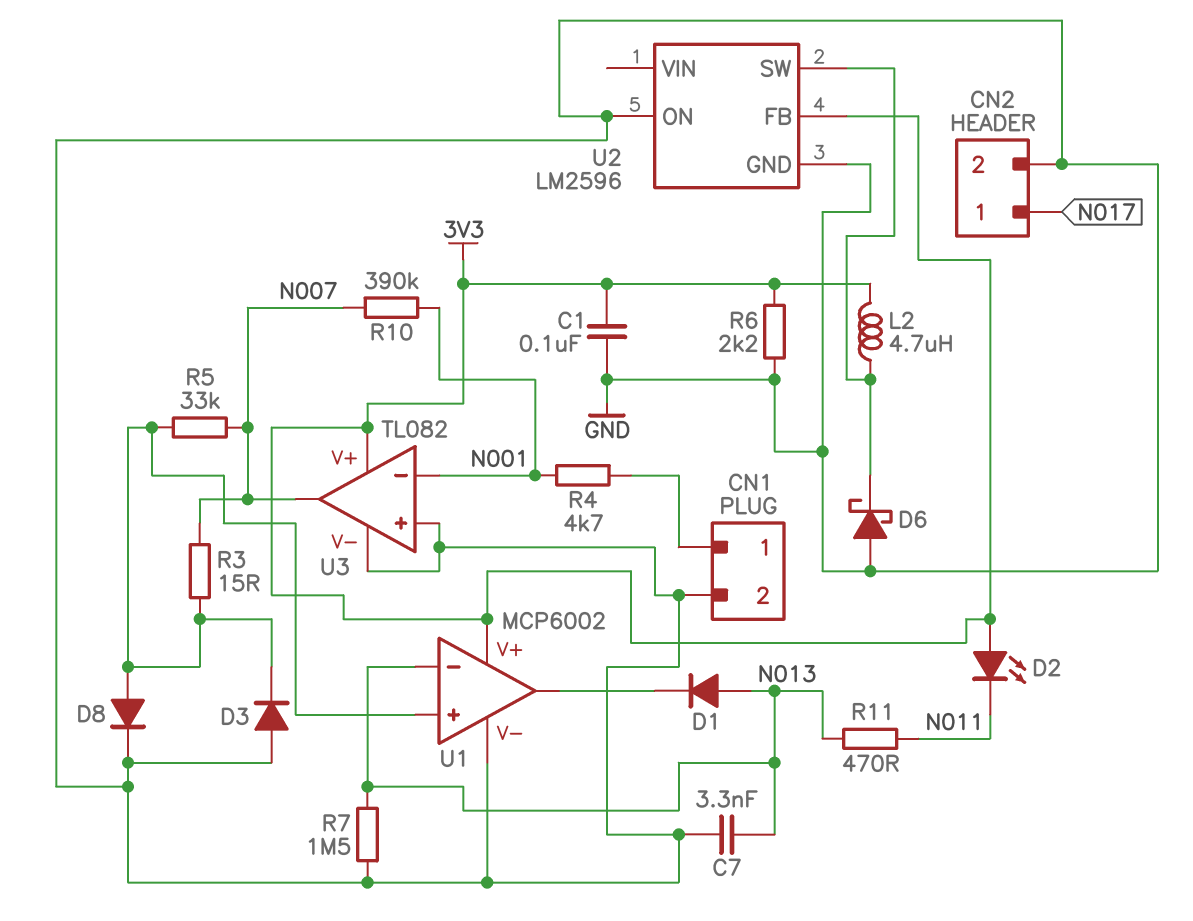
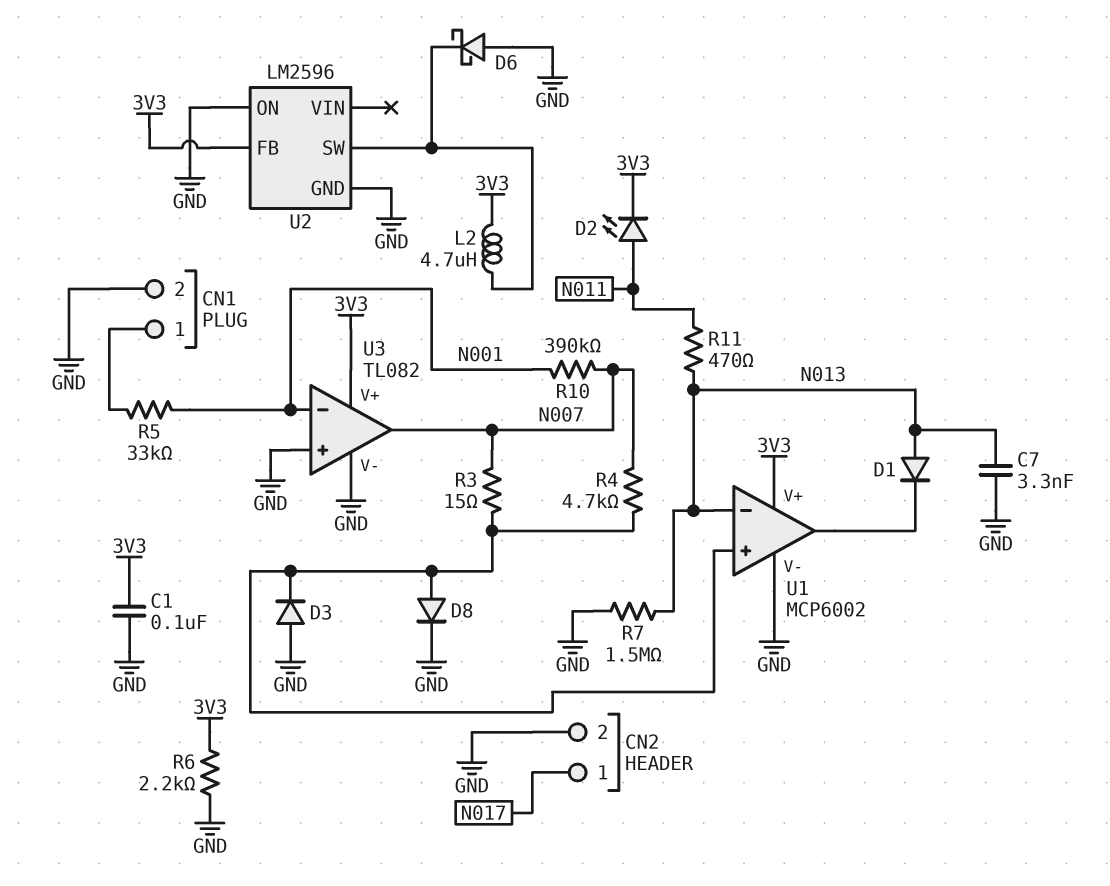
D2: LED (A 3V3, K N011) -> LED (A N011, K 3V3)
R4: 4.7k (CN1/1, N001) -> 4.7k (N007, U1/in+)
R5: 33k (N007, U1/in+) -> 33k (CN1/1, N001)

